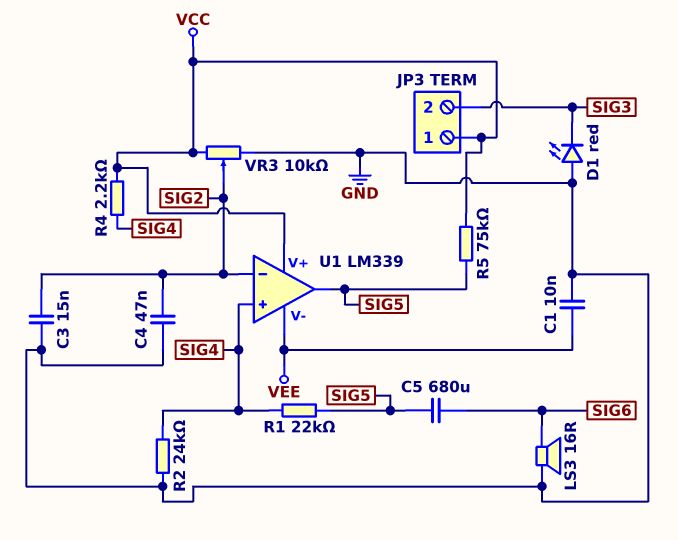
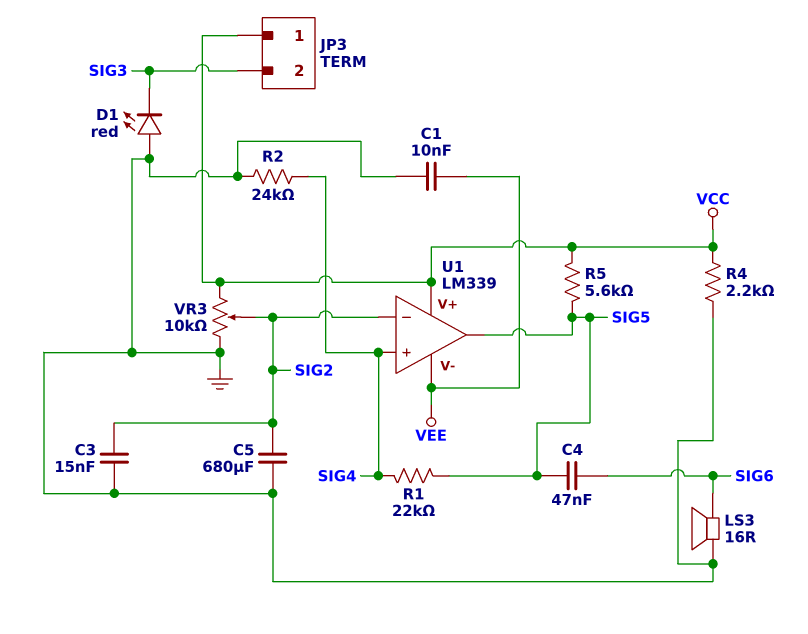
C4: 47nF (GND, SIG2) -> 47nF (SIG5, SIG6)
C5: 680uF (SIG5, SIG6) -> 680uF (GND, SIG2)
R4: 2.2k (SIG4, VCC) -> 2.2k (GND, VCC)
R5: 75k (SIG5, VCC) -> 5.6k (SIG5, VCC)

